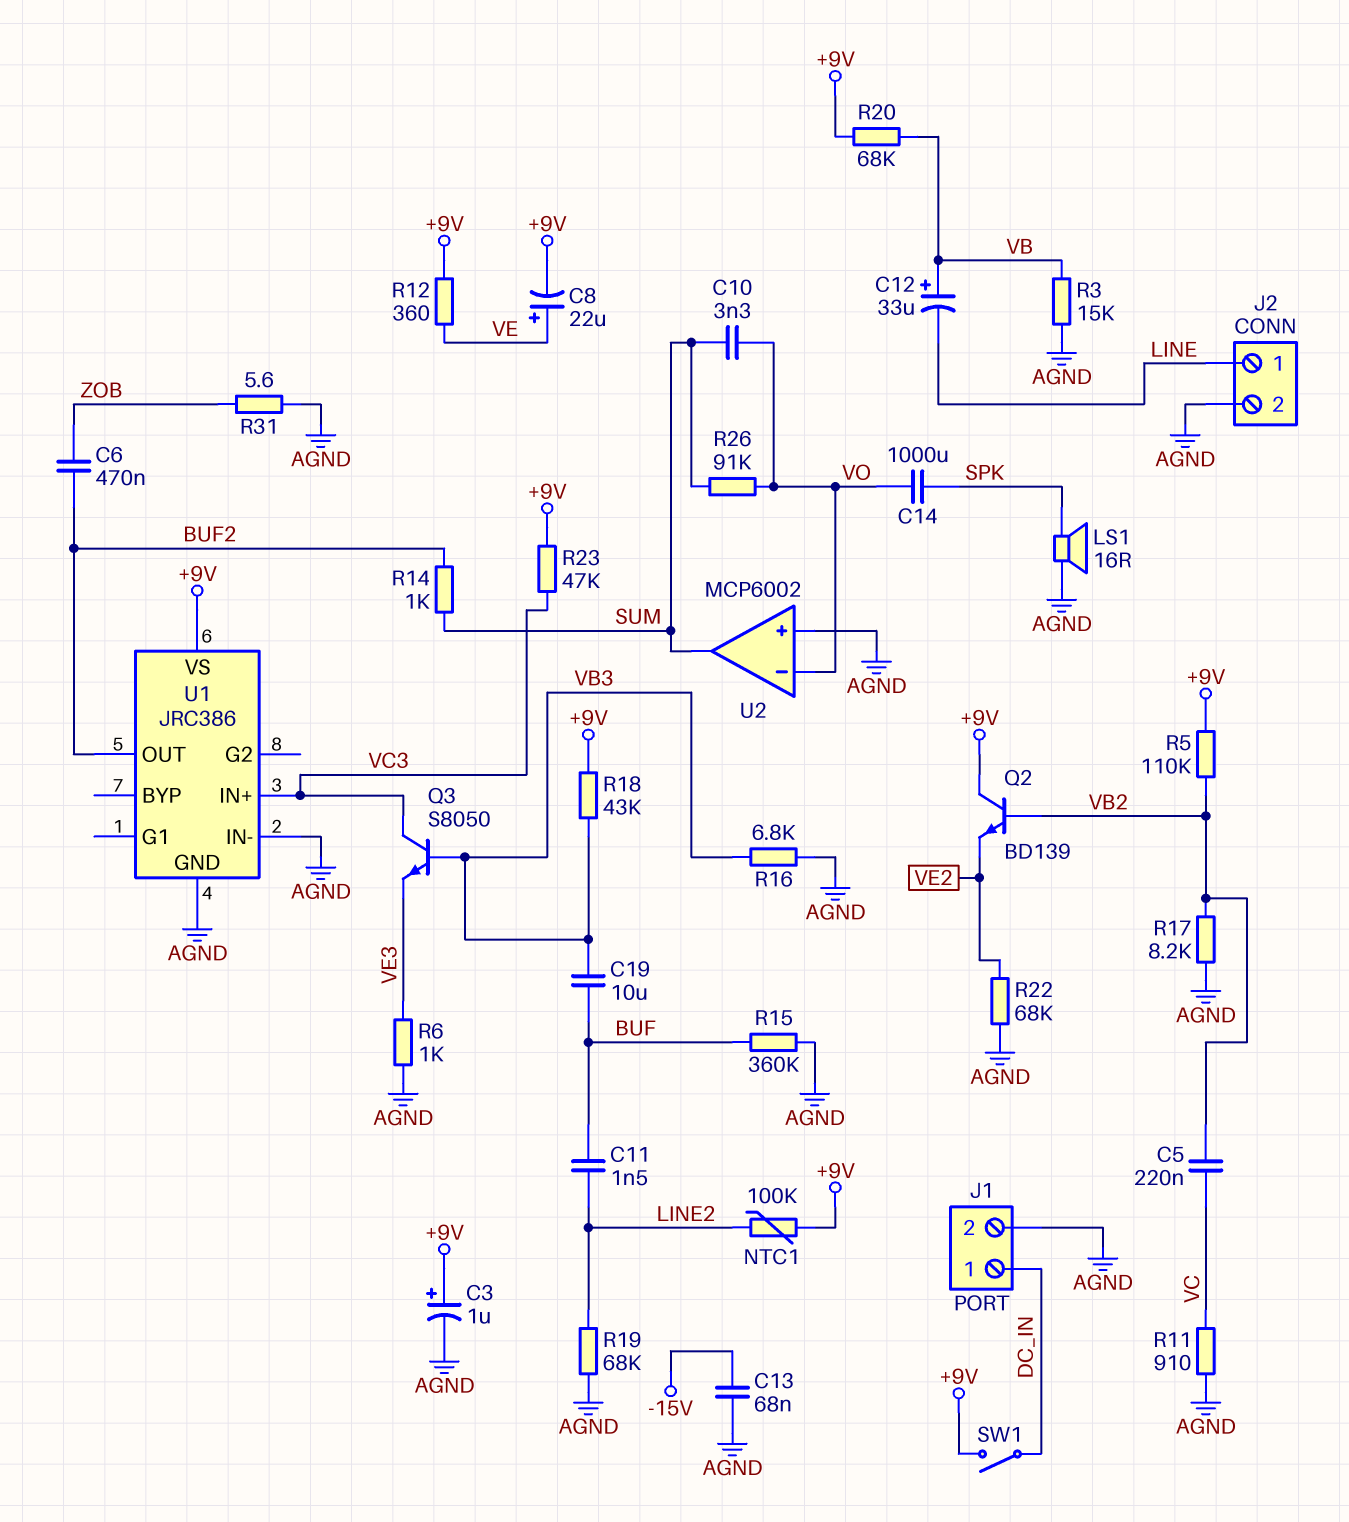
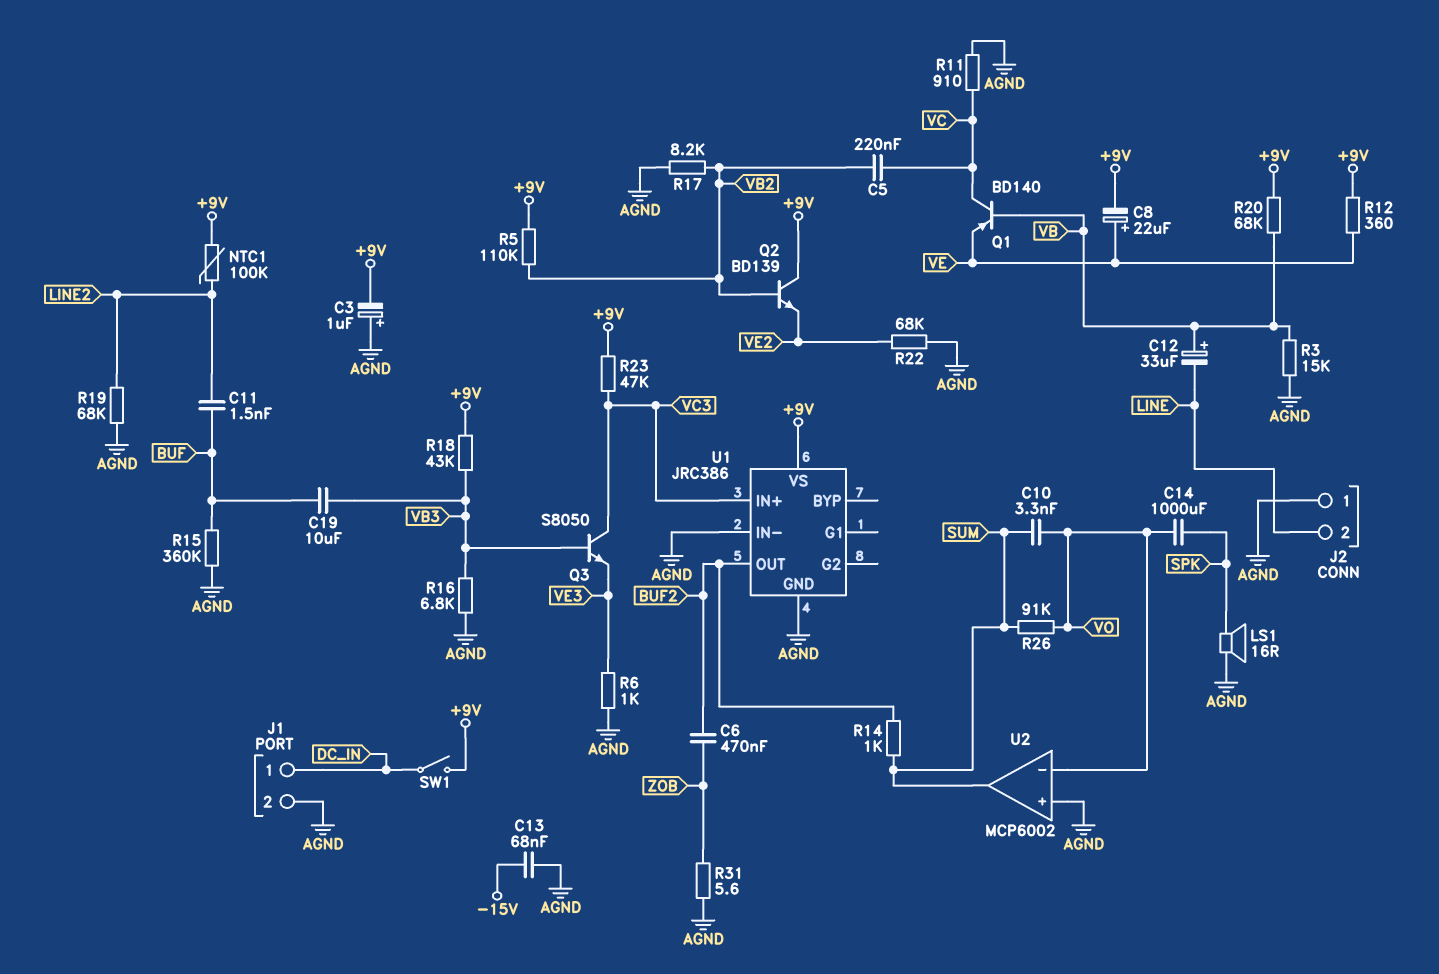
C3: 1uF (plus +9V, minus AGND) -> 1uF (plus AGND, minus +9V)
J2 pin 1: LINE -> AGND
J2 pin 2: AGND -> LINE
Q1: none -> PNP BD140 (B VB, C VC, E VE)

